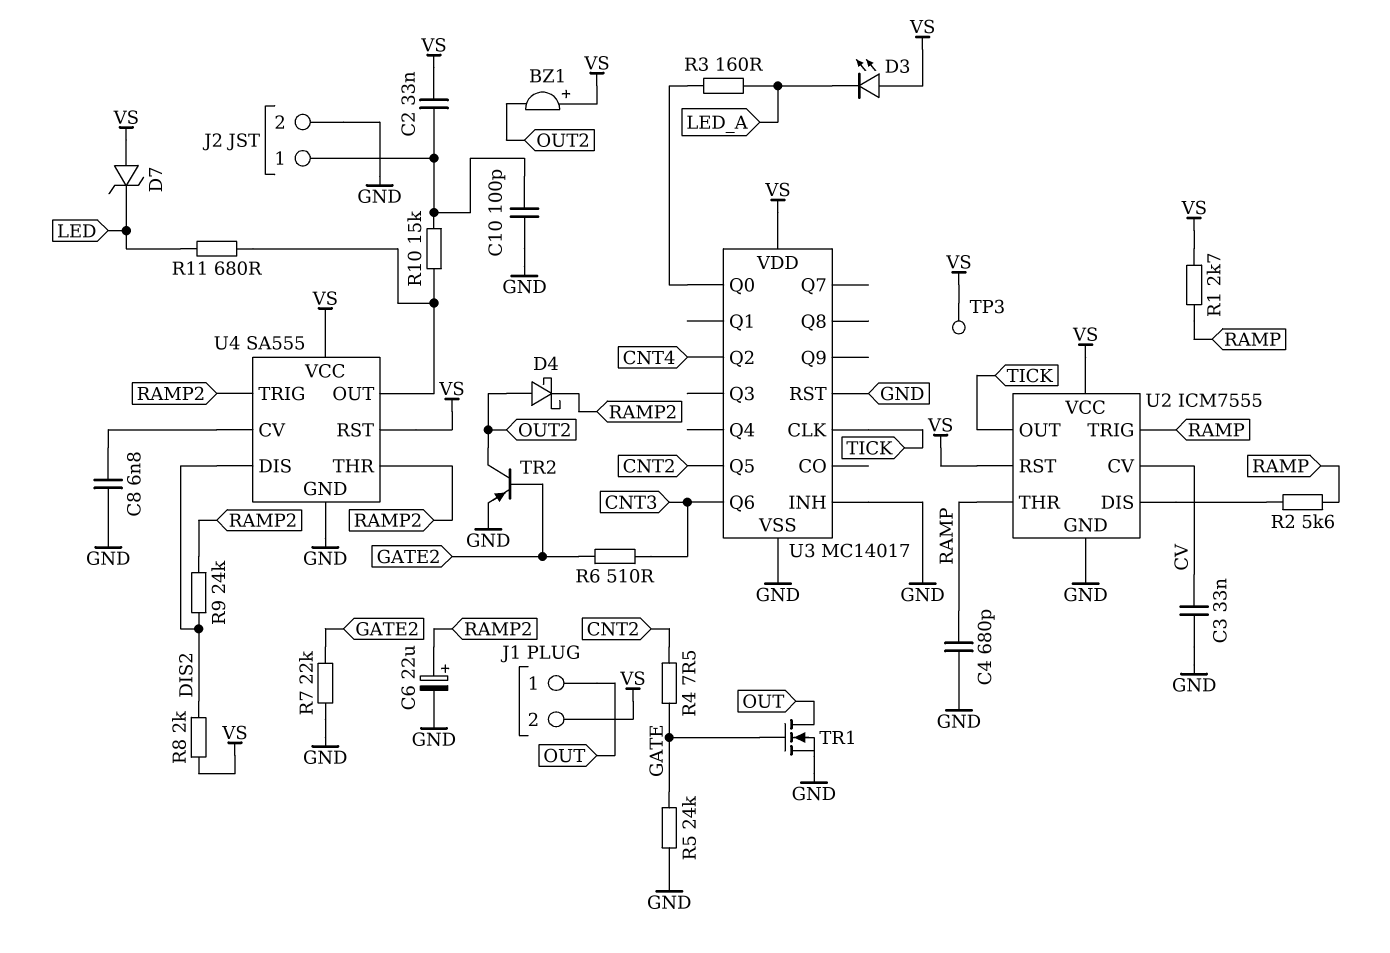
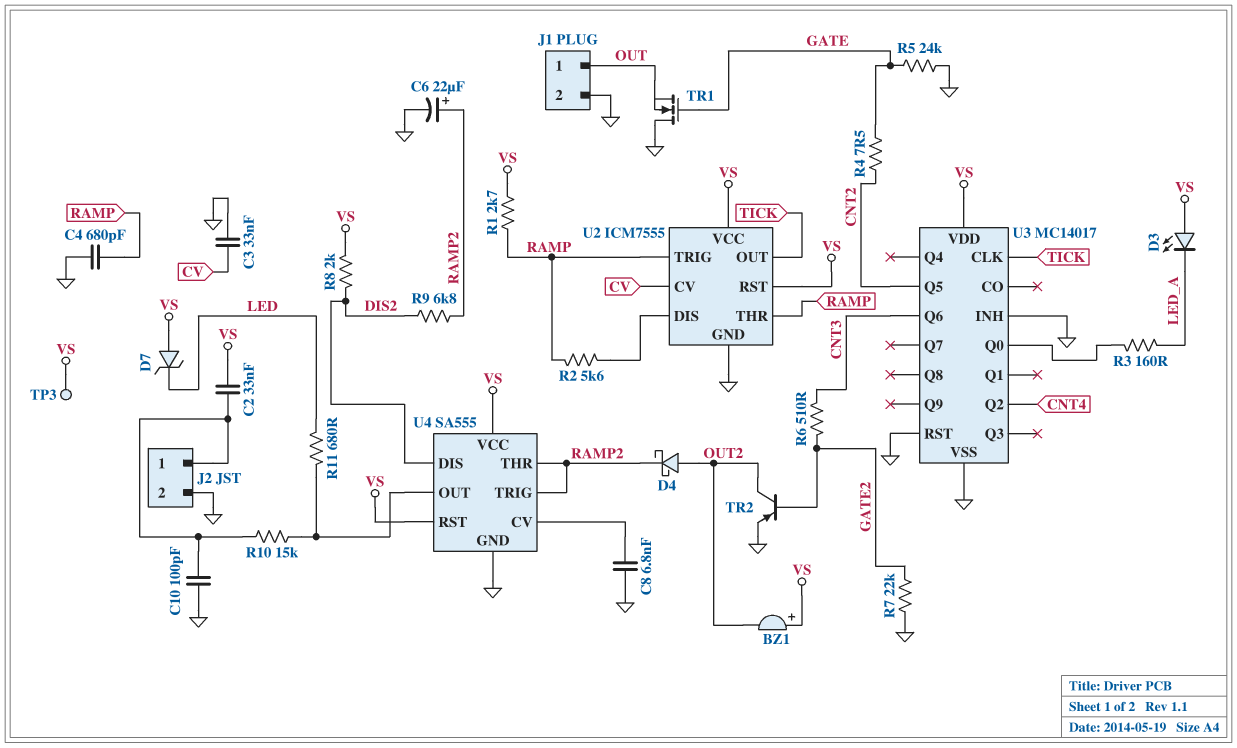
J1 pin 2: VS -> GND
R9: 24k (DIS2, RAMP2) -> 6.8k (DIS2, RAMP2)
TR1: NMOS (G GATE, D OUT, S GND) -> NMOS (G GATE, D GND, S OUT)

